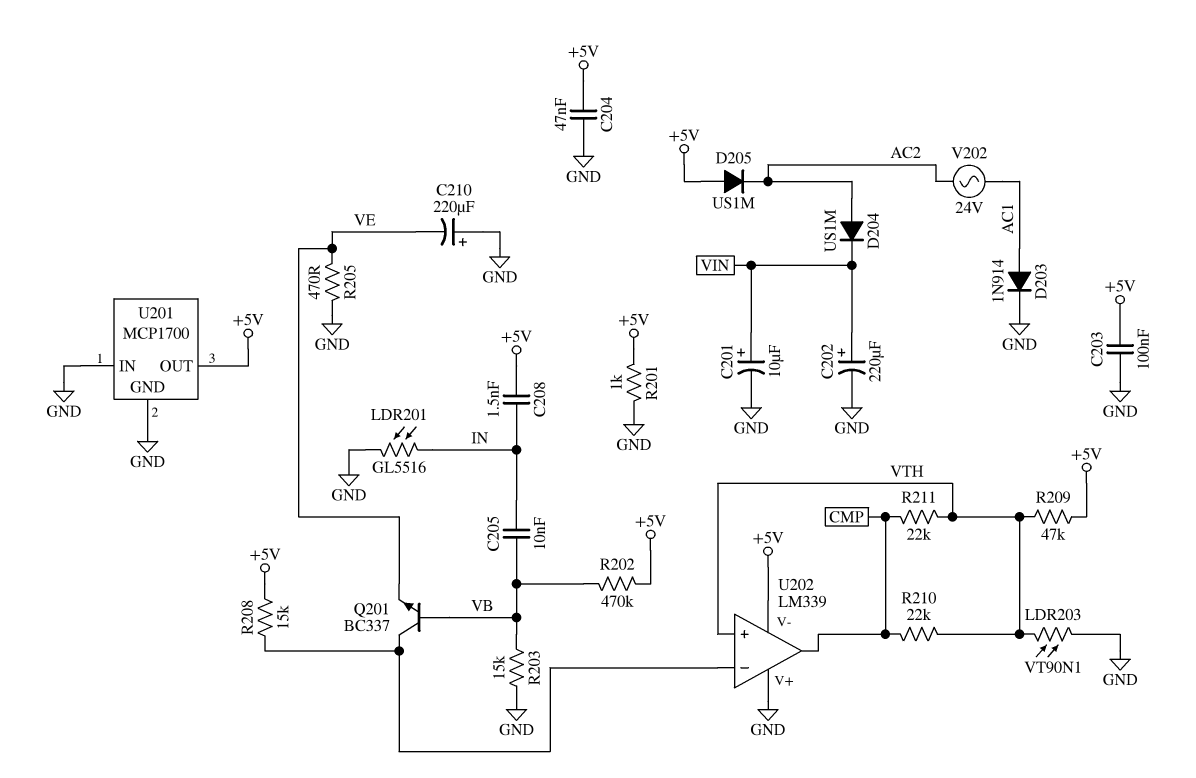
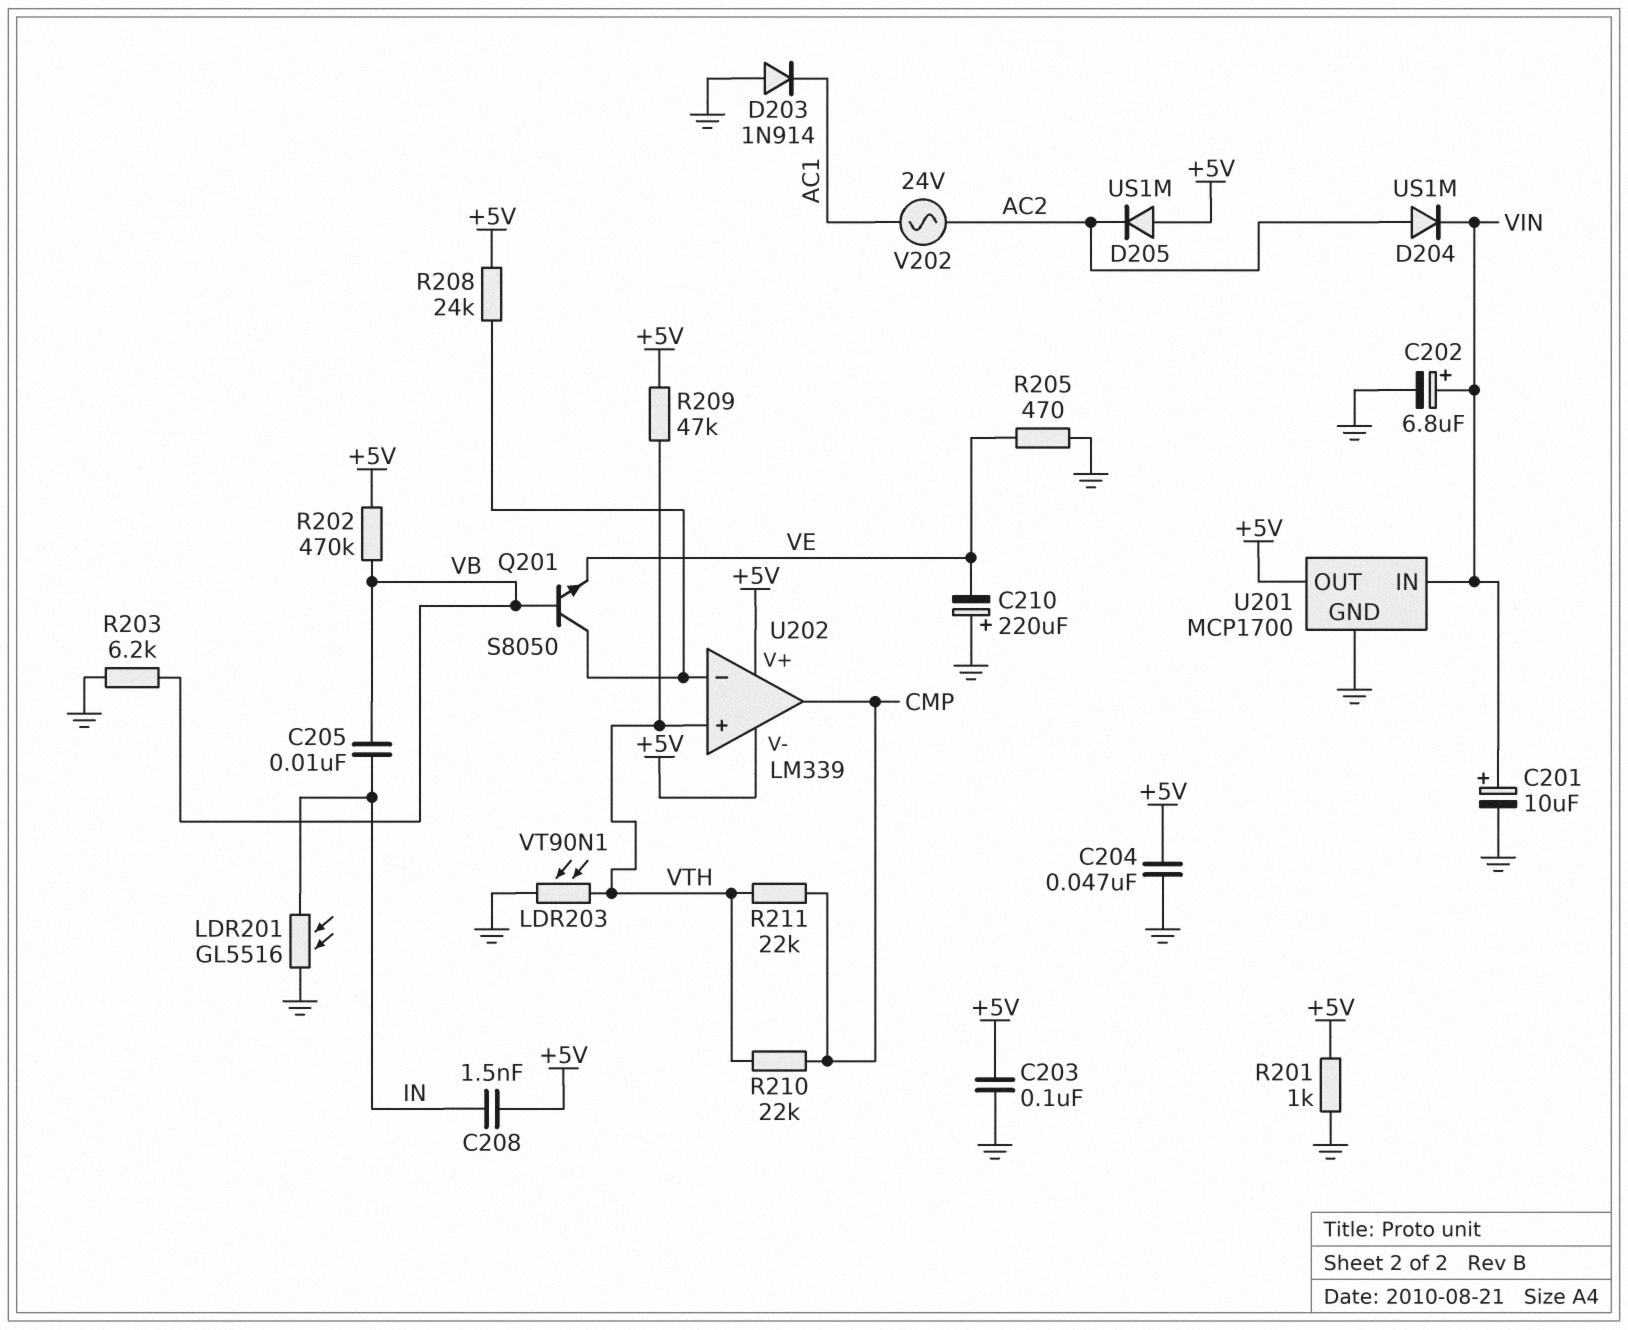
C202: 220uF (plus VIN, minus GND) -> 6.8uF (plus VIN, minus GND)
D203: diode 1N914 (A AC1, K GND) -> diode 1N914 (A GND, K AC1)
Q201: NPN BC337 (B VB, C U202/in-, E VE) -> NPN S8050 (B VB, C U202/in-, E VE)
R203: 15k (GND, VB) -> 6.2k (GND, VB)
R208: 15k (+5V, U202/in-) -> 24k (+5V, U202/in-)
U201 pin IN: GND -> VIN
U202 pin V+: GND -> +5V

